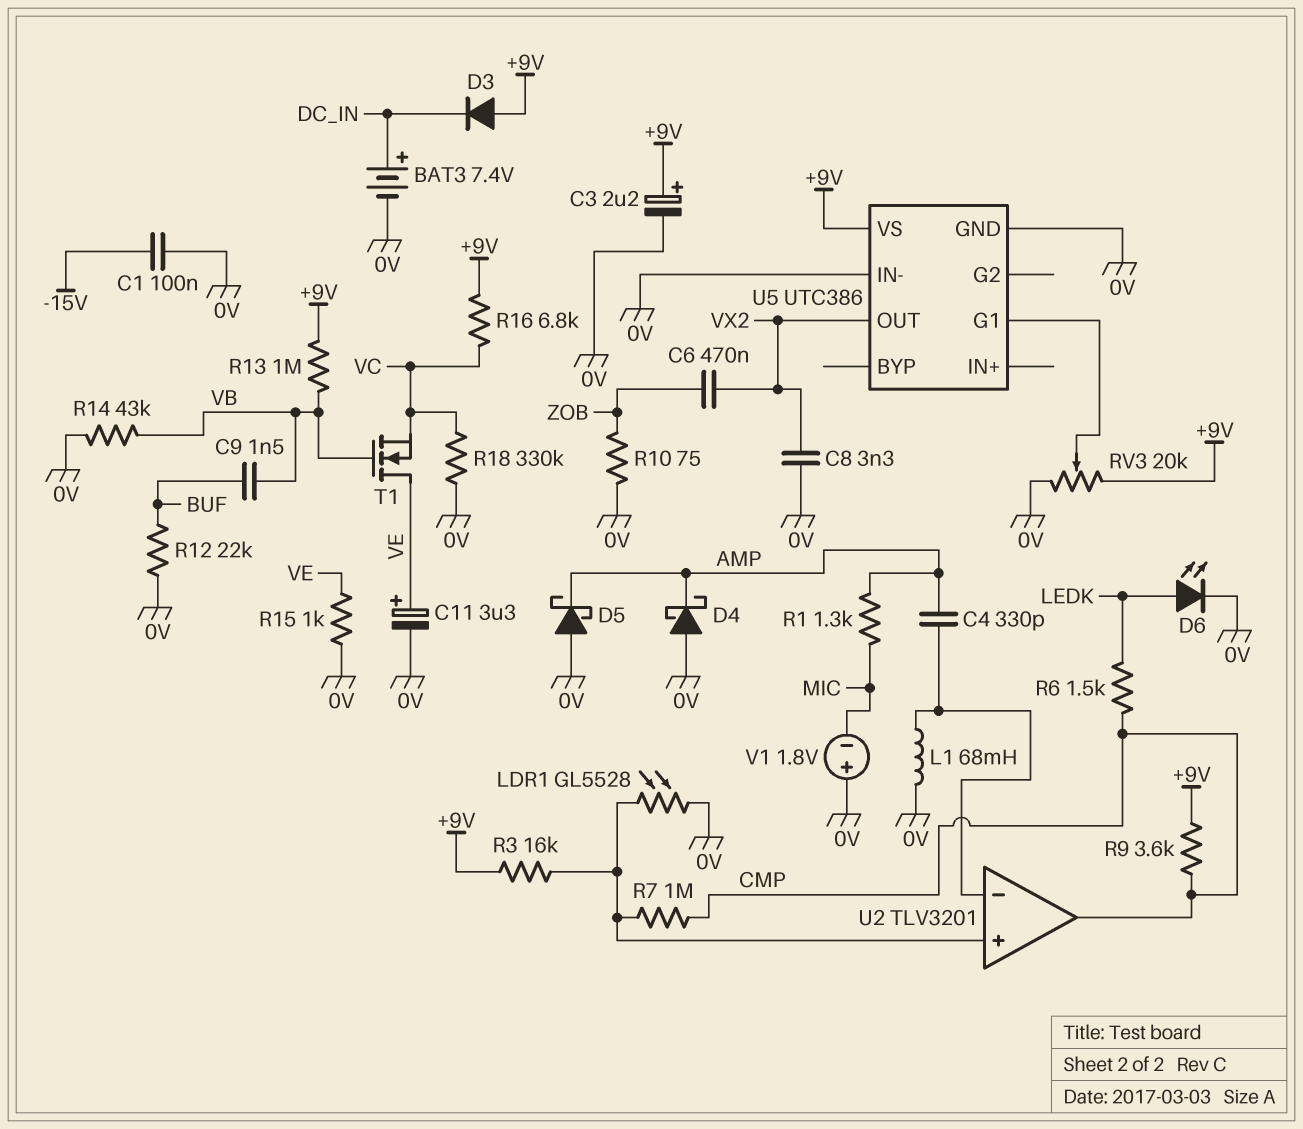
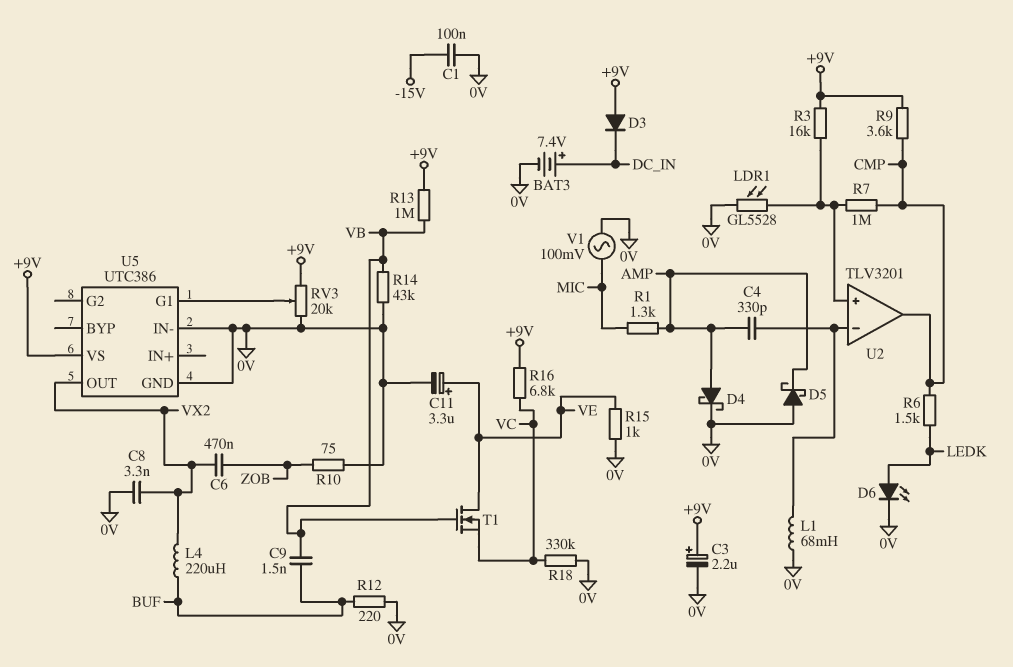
D4: schottky (A 0V, K AMP) -> schottky (A AMP, K 0V)
L4: none -> 220uH (BUF, VX2)
R12: 22k (0V, BUF) -> 220 (0V, BUF)
V1: 1.8V (plus 0V, minus MIC) -> AC 100mV (0V, MIC)

